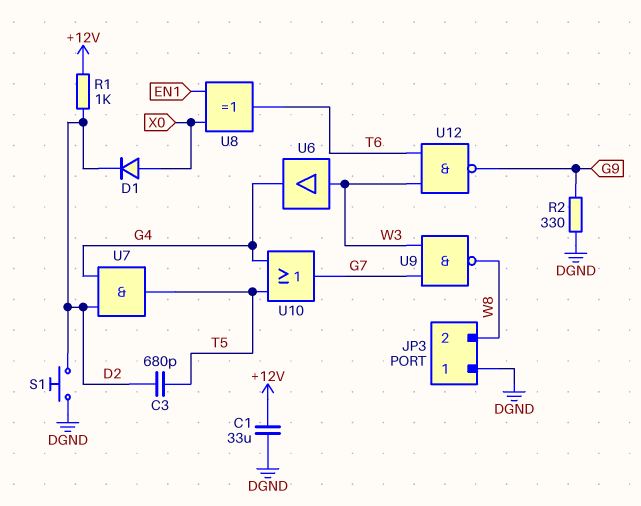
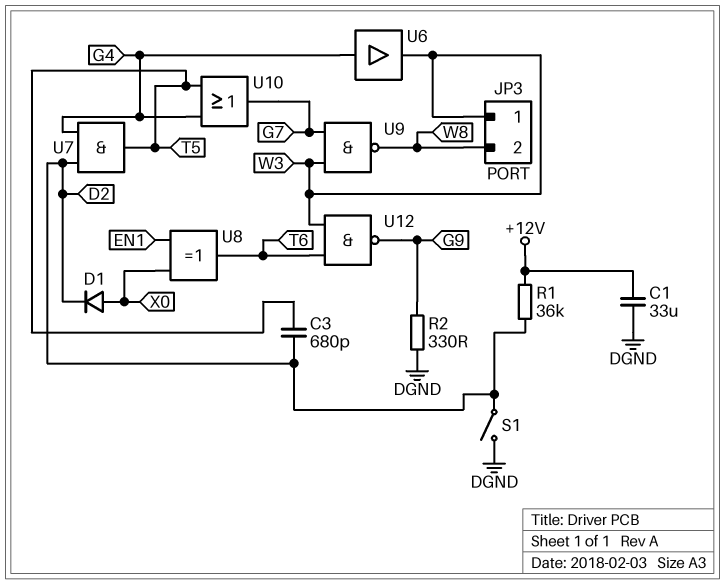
JP3 pin 1: DGND -> W3
R1: 1k (+12V, D2) -> 36k (+12V, D2)
S1: button (D2, DGND) -> switch (D2, DGND)
U6: buffer (in W3, out G4) -> buffer (in G4, out W3)

